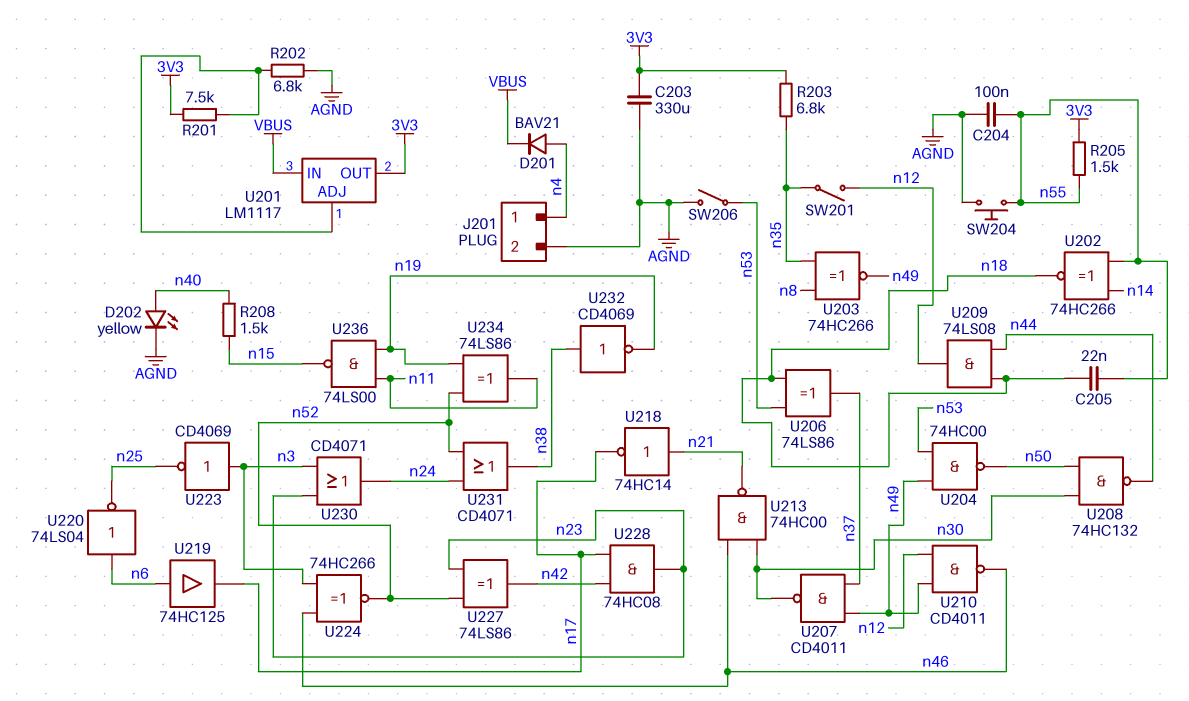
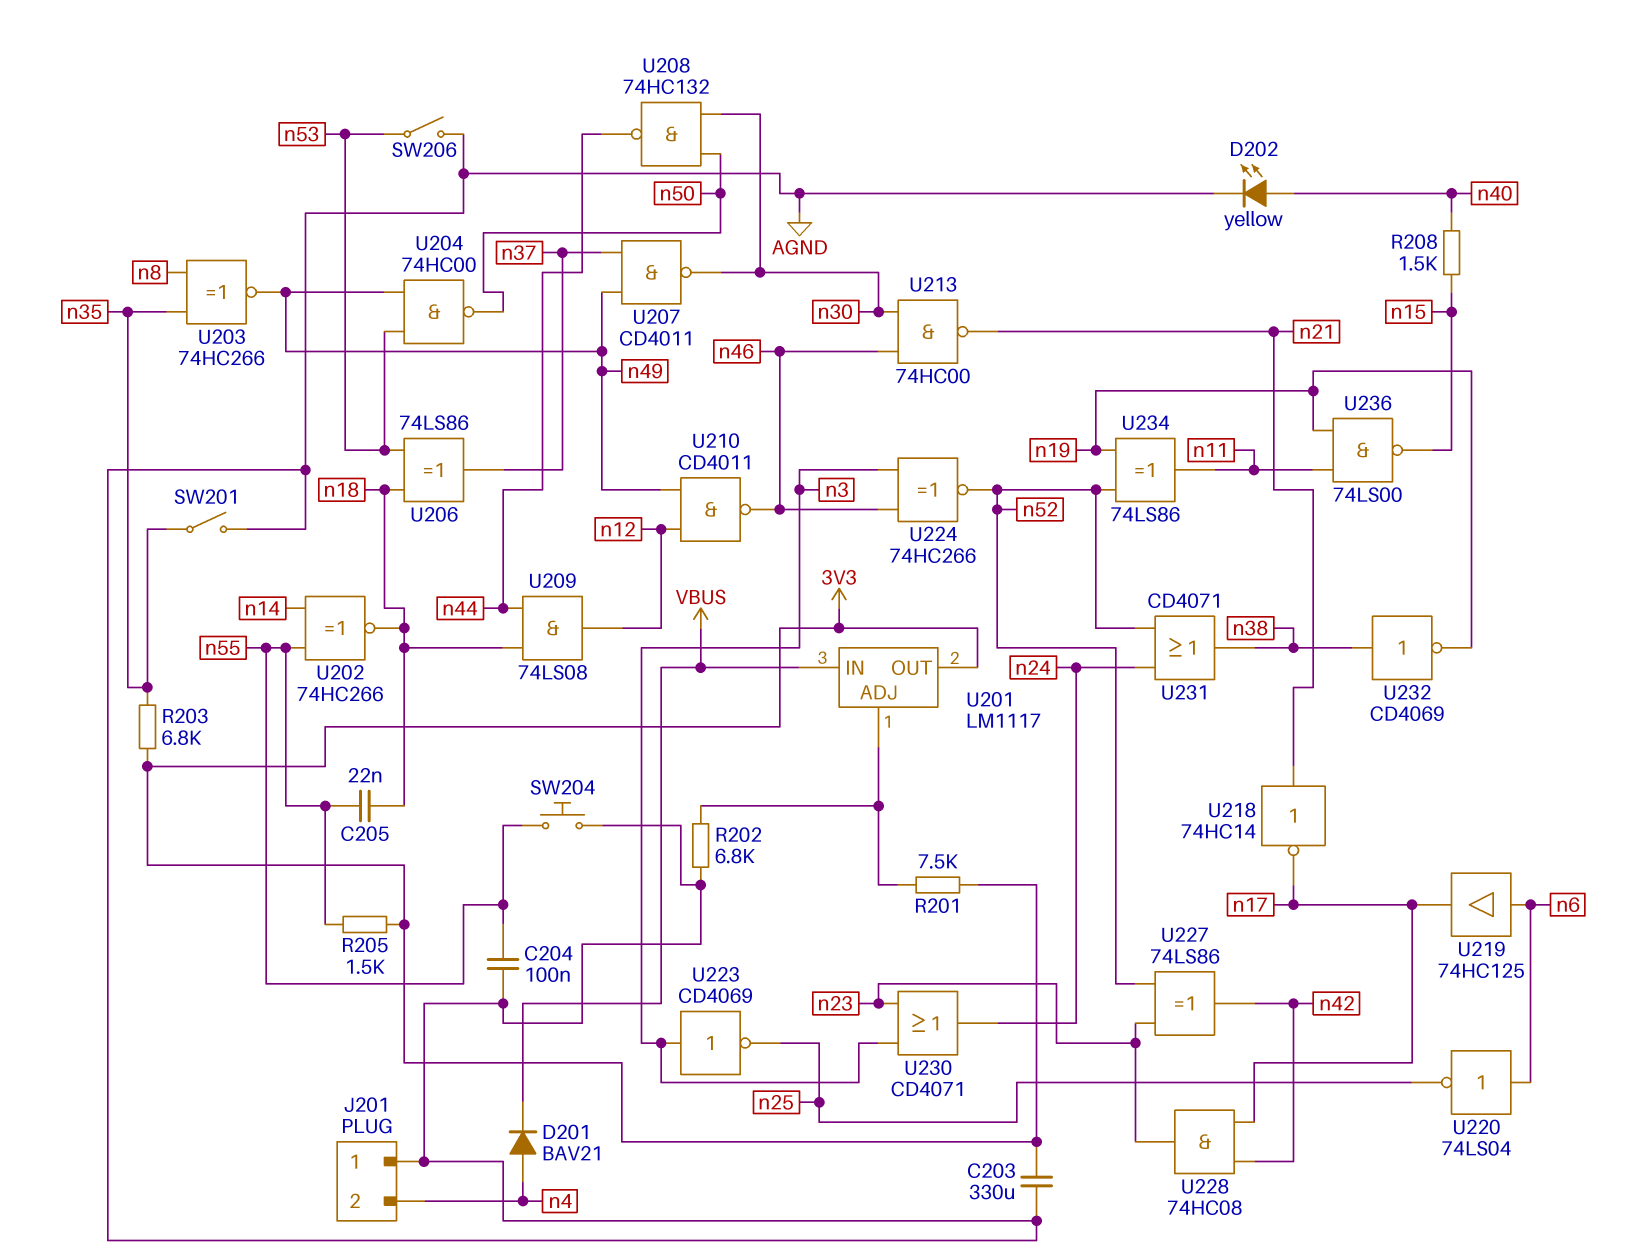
J201 pin 1: n4 -> AGND
J201 pin 2: AGND -> n4
SW201: switch (n12, n35) -> switch (AGND, n35)

